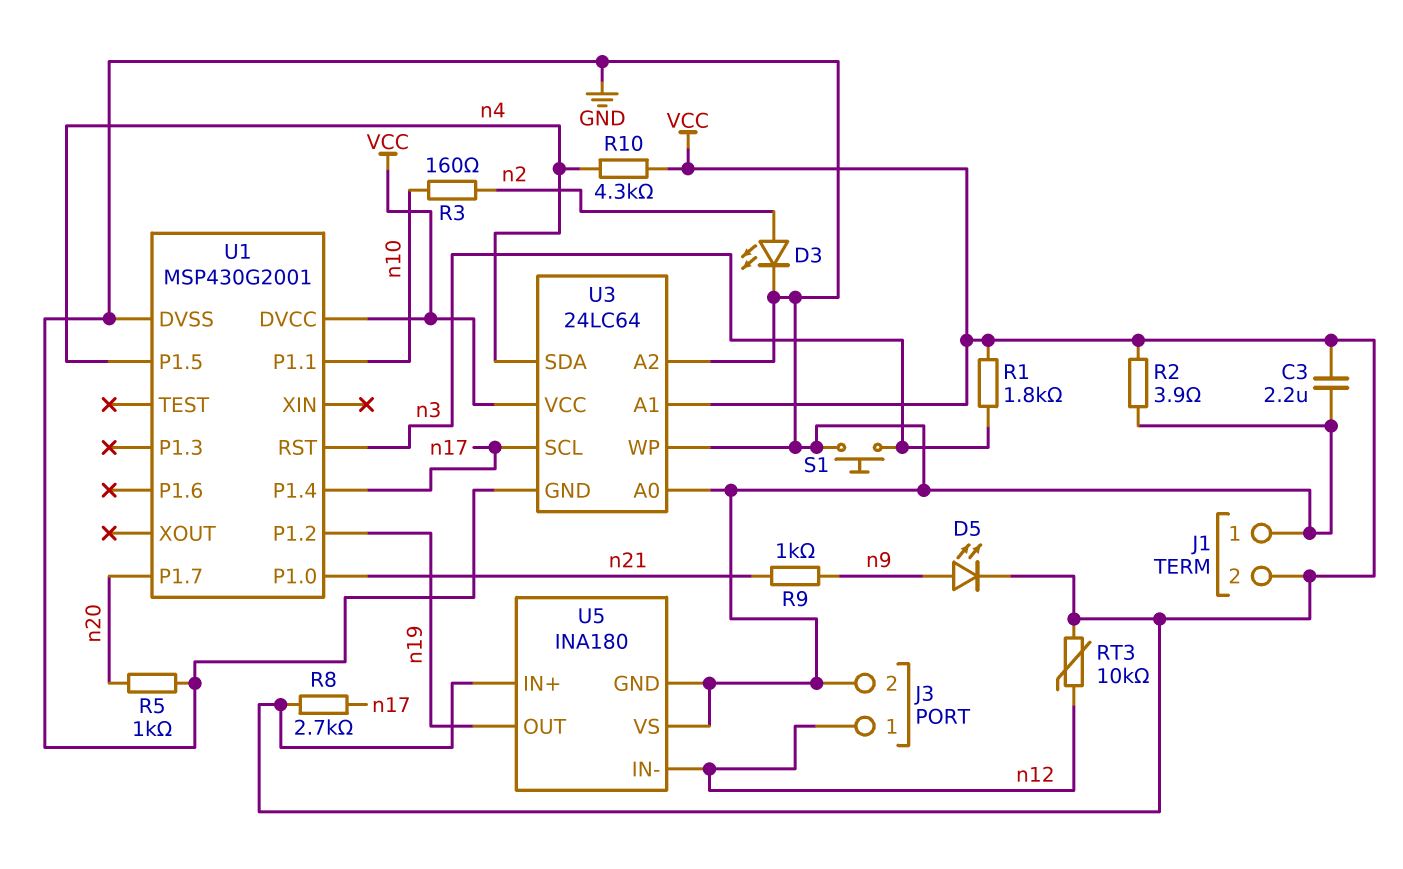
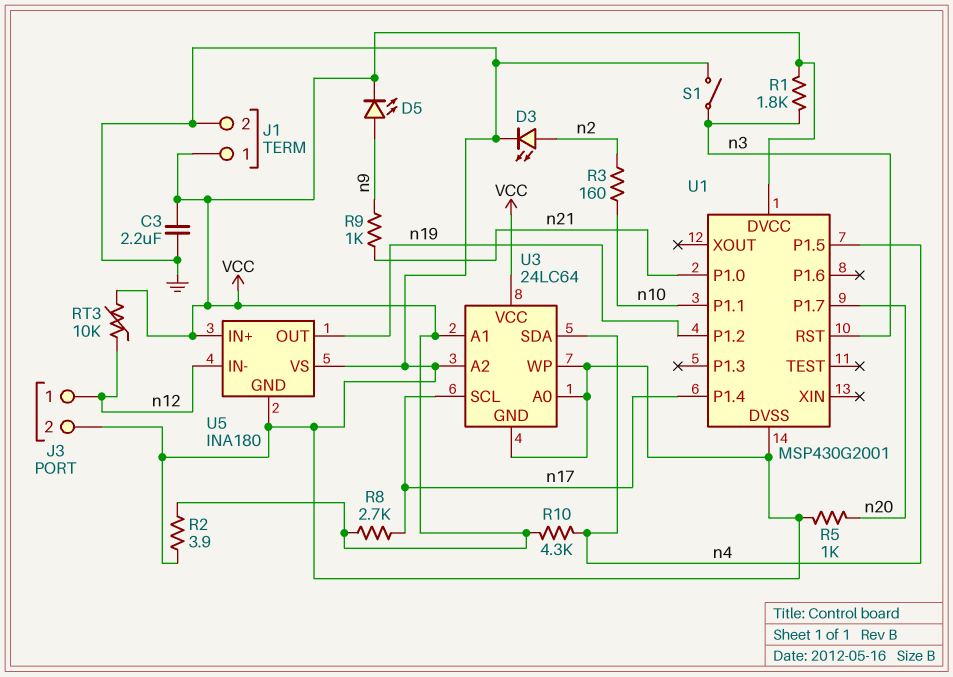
J1 pin 1: GND -> VCC
J1 pin 2: VCC -> GND
S1: button (GND, n3) -> switch (GND, n3)

